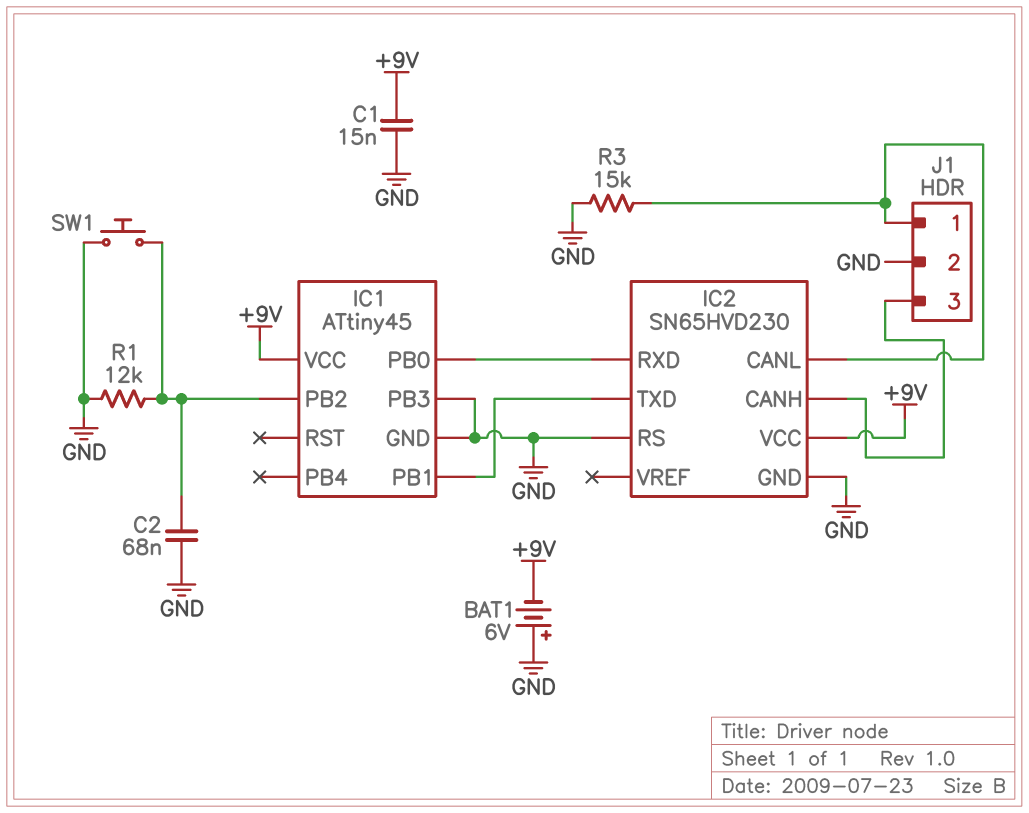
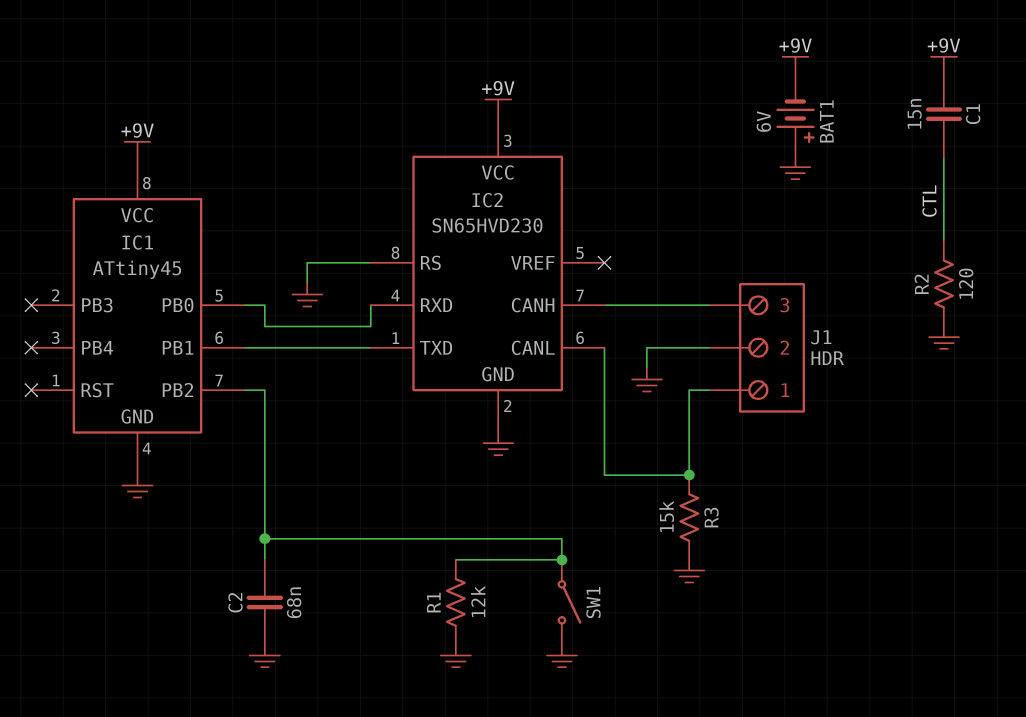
C1: 15nF (+9V, GND) -> 15nF (+9V, CTL)
IC1 pin PB3: GND -> none
R2: none -> 120 (CTL, GND)
SW1: button (GND, IC1/PB2) -> switch (GND, IC1/PB2)

